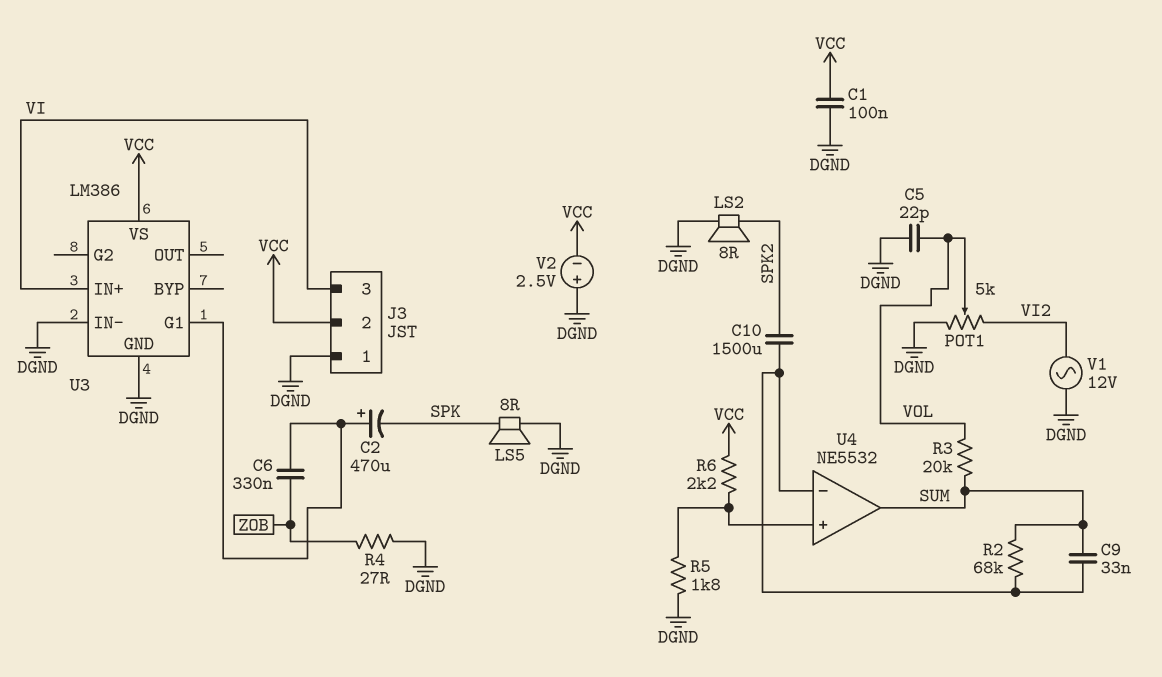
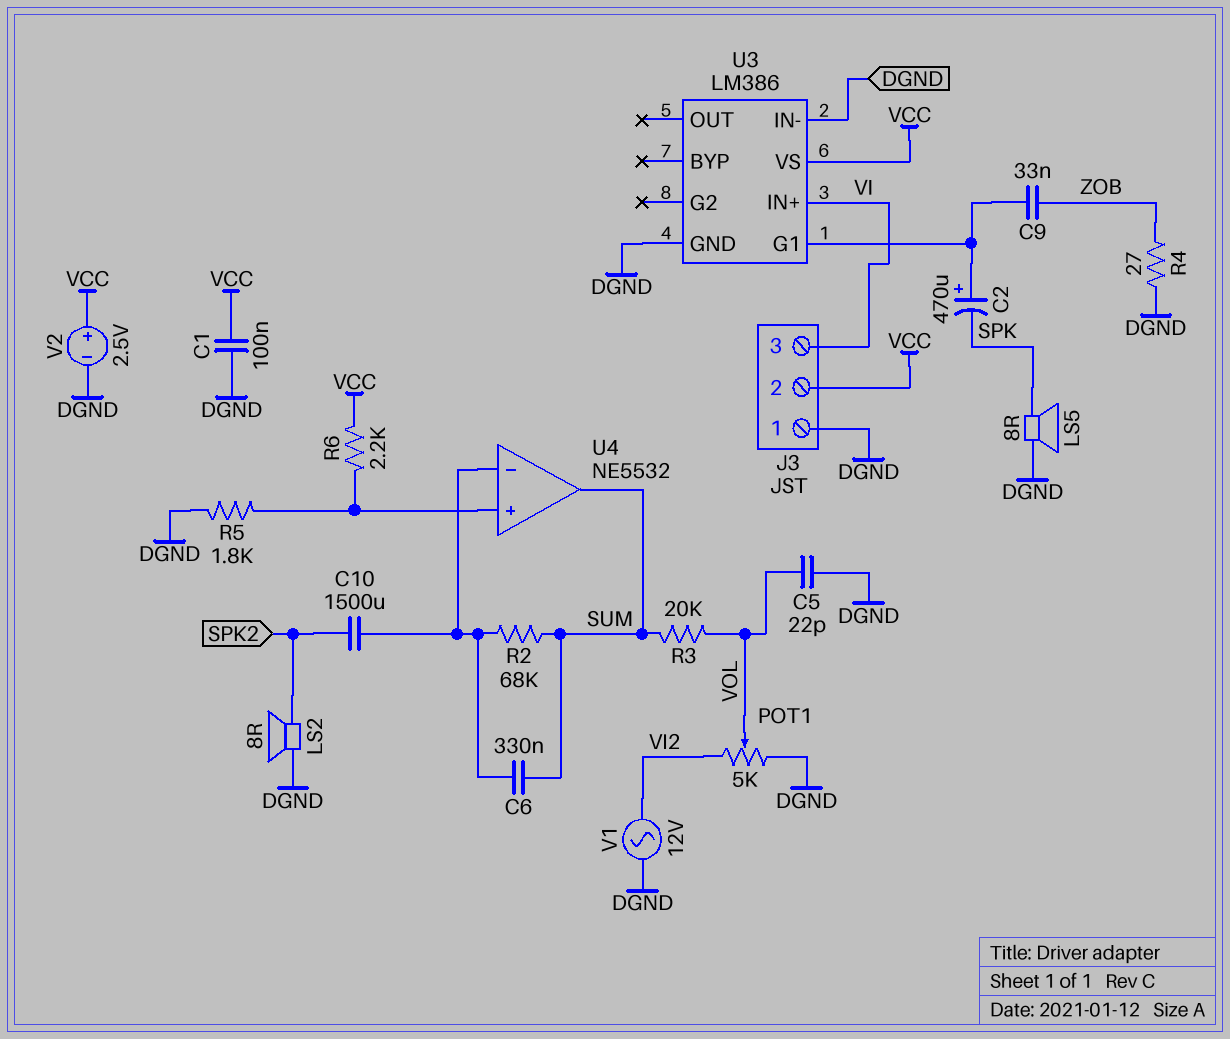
C6: 330nF (U3/G1, ZOB) -> 330nF (SUM, U4/in-)
C9: 33nF (SUM, U4/in-) -> 33nF (U3/G1, ZOB)
V2: 2.5V (plus DGND, minus VCC) -> 2.5V (plus VCC, minus DGND)

